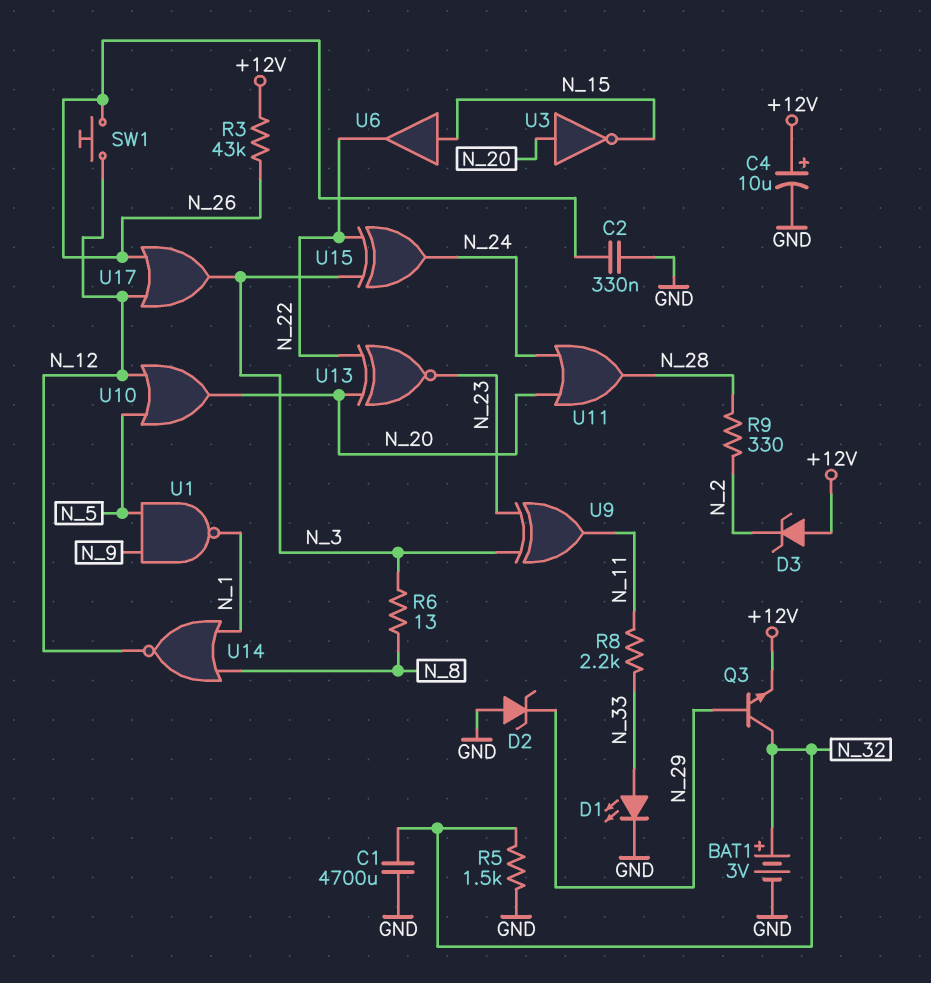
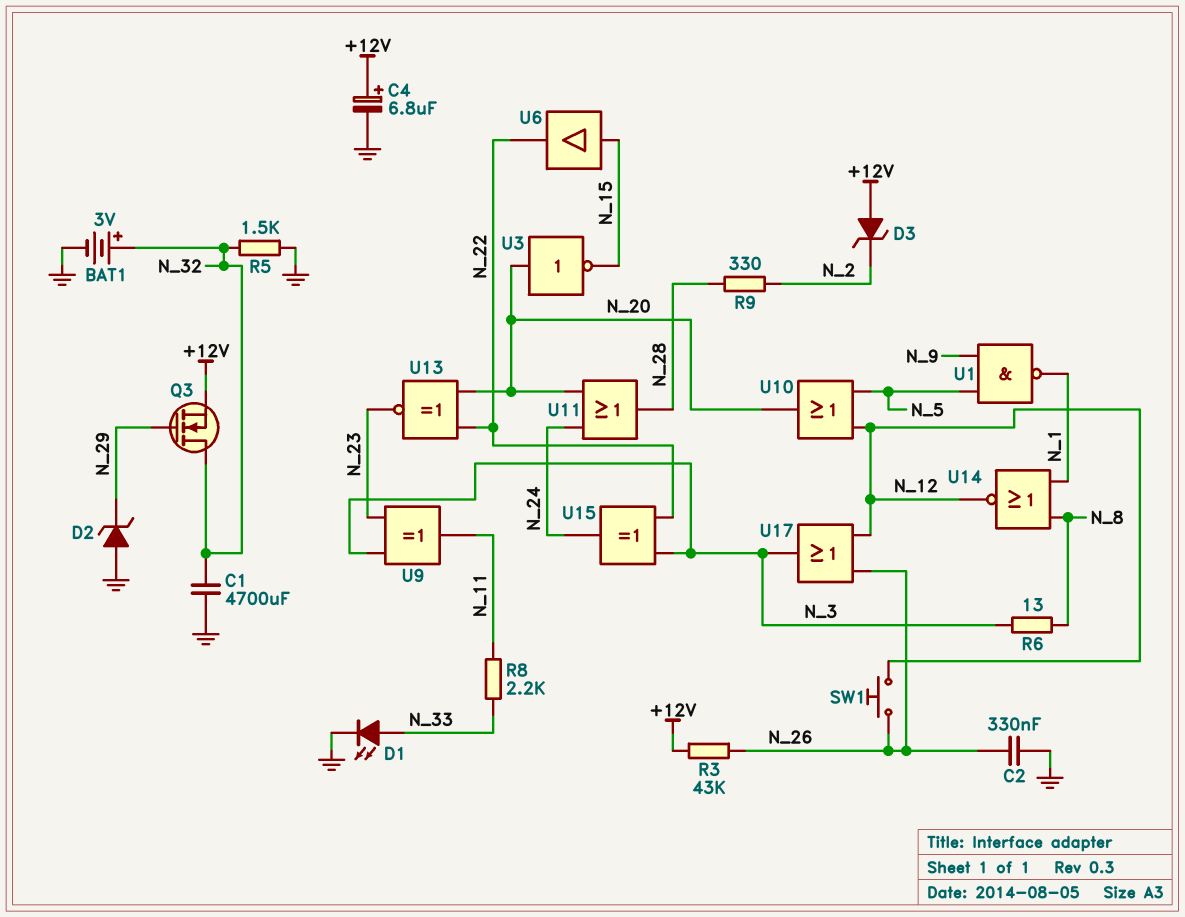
C4: 10uF (plus +12V, minus GND) -> 6.8uF (plus +12V, minus GND)
Q3: NPN (B N_29, C N_32, E +12V) -> NMOS (G N_29, D N_32, S +12V)

